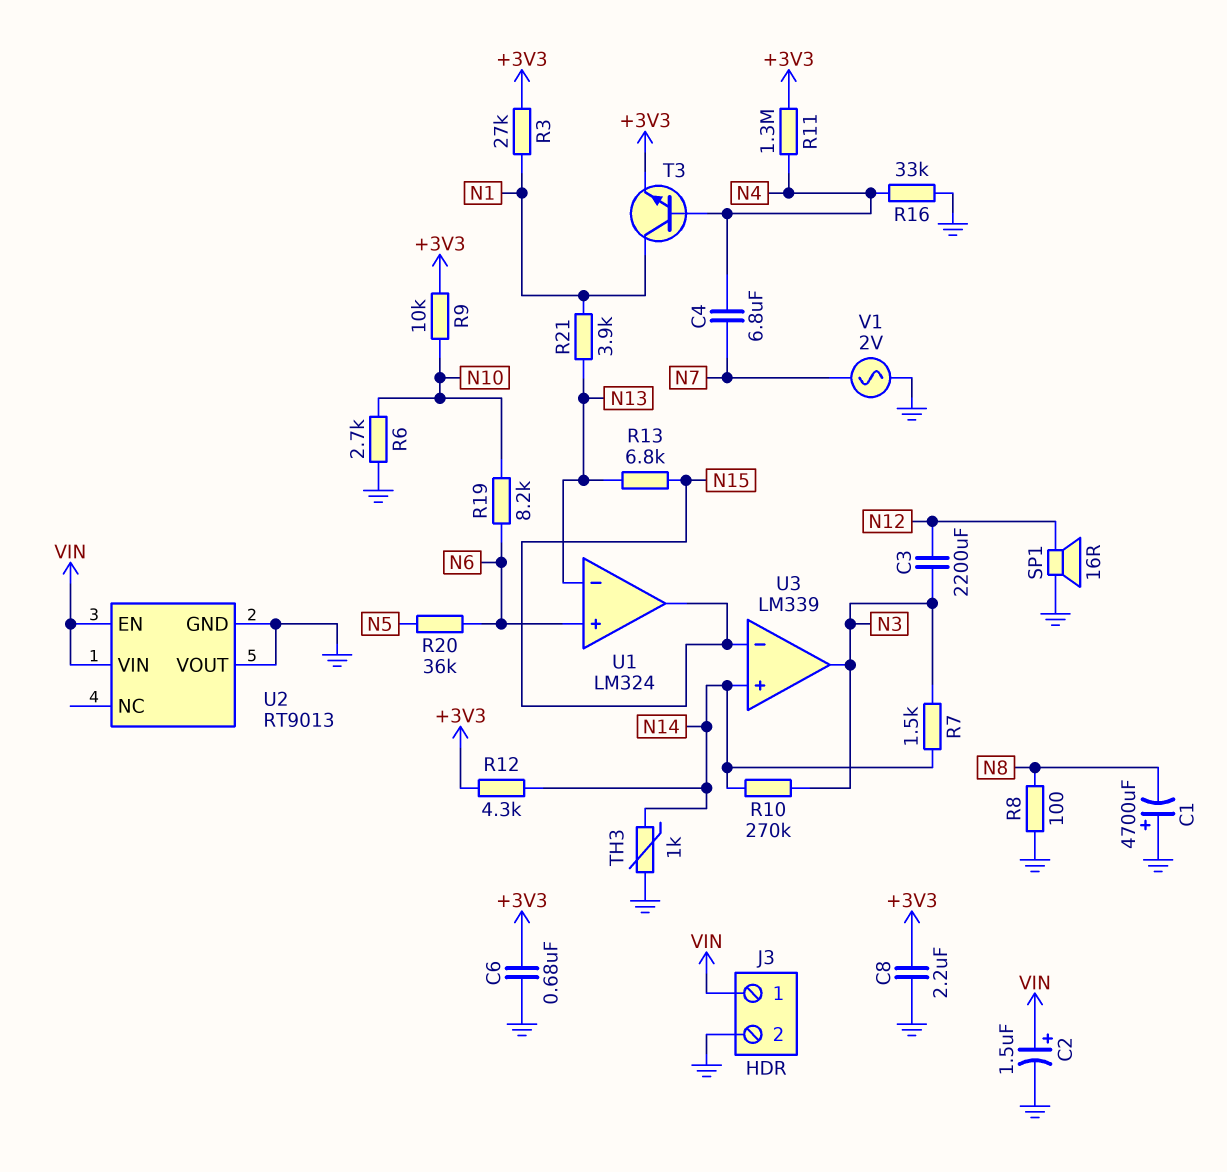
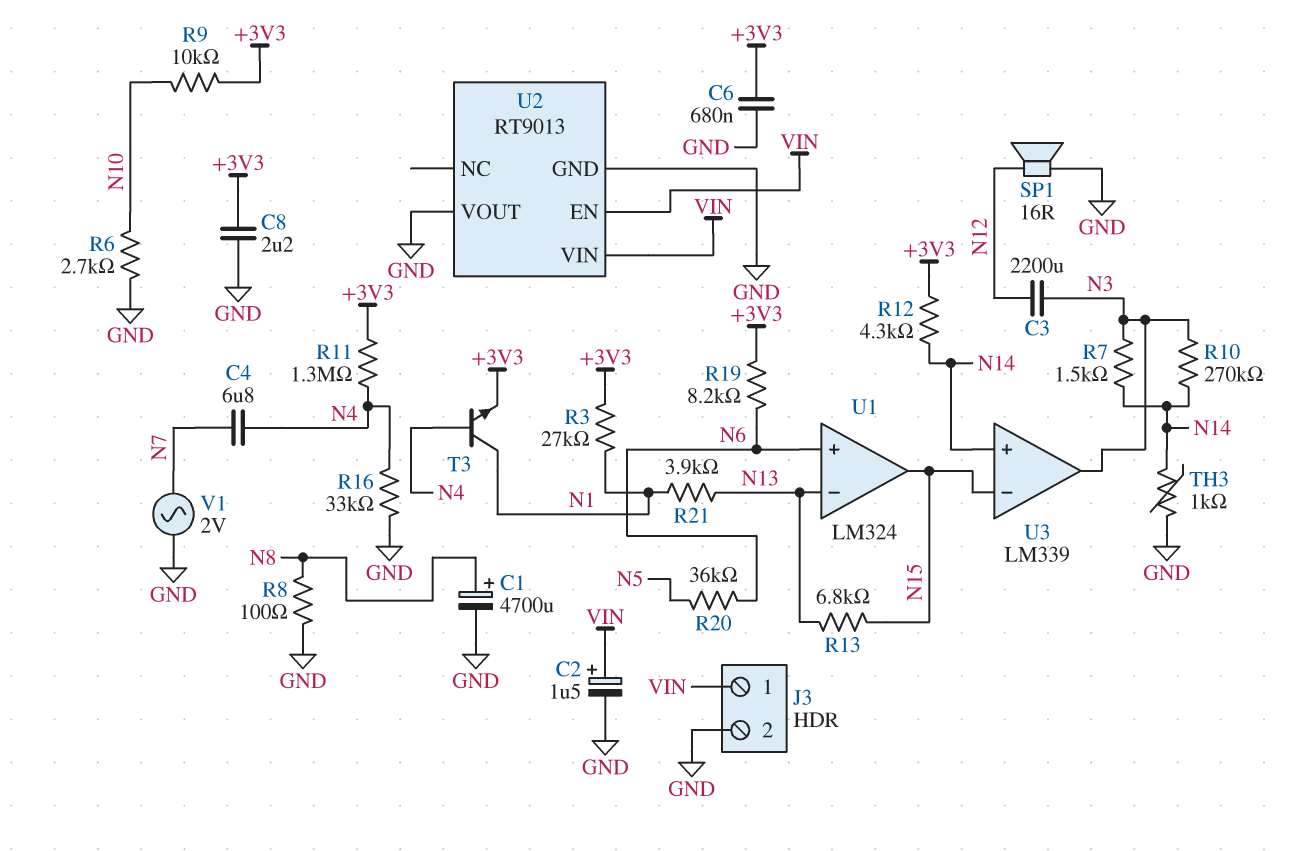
C1: 4700uF (plus GND, minus N8) -> 4700uF (plus N8, minus GND)
R19: 8.2k (N6, N10) -> 8.2k (+3V3, N6)

